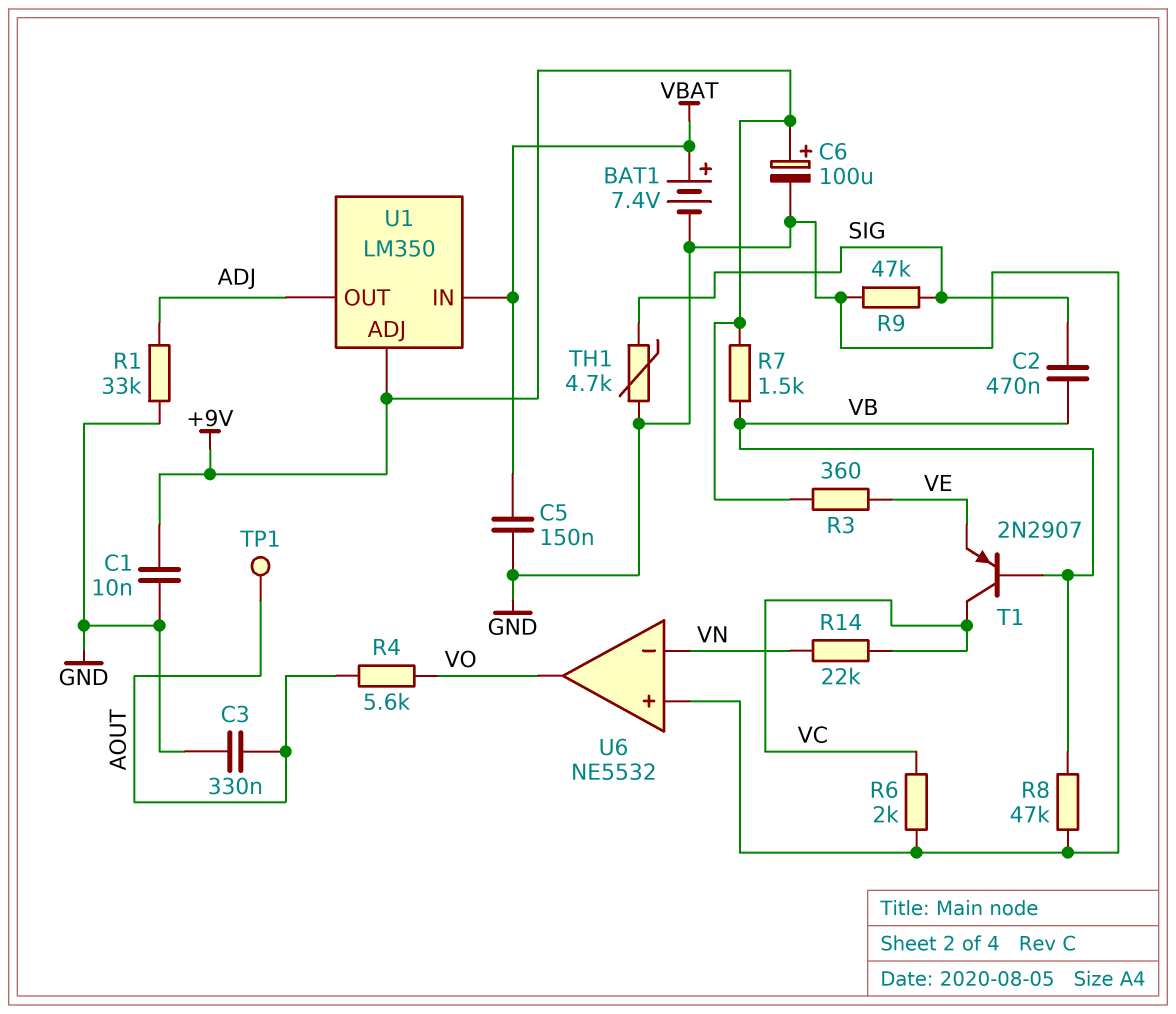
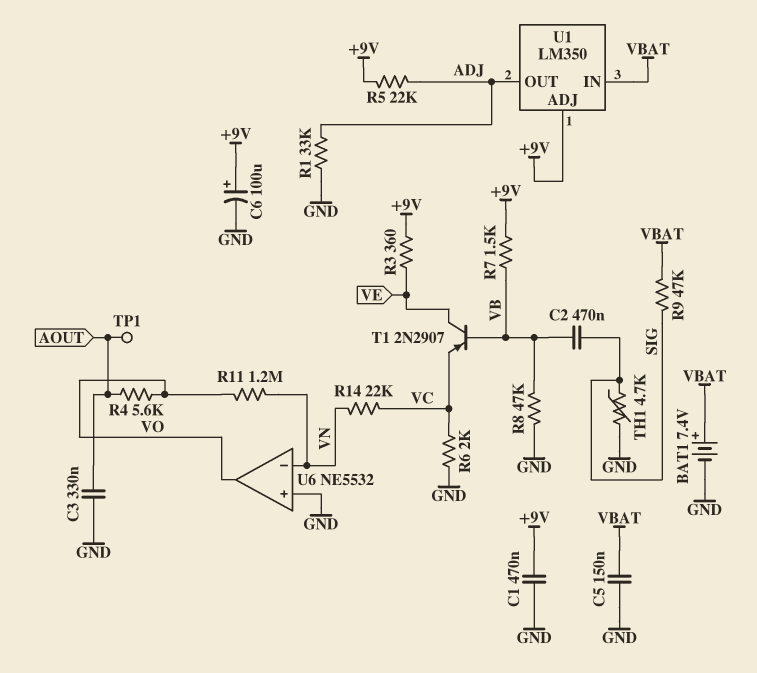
C1: 10nF (+9V, GND) -> 470nF (+9V, GND)
R5: none -> 22k (+9V, ADJ)
R9: 47k (GND, SIG) -> 47k (SIG, VBAT)
R11: none -> 1.2M (VN, VO)
T1: PNP 2N2907 (B VB, C VC, E VE) -> PNP 2N2907 (B VB, C VE, E VC)

